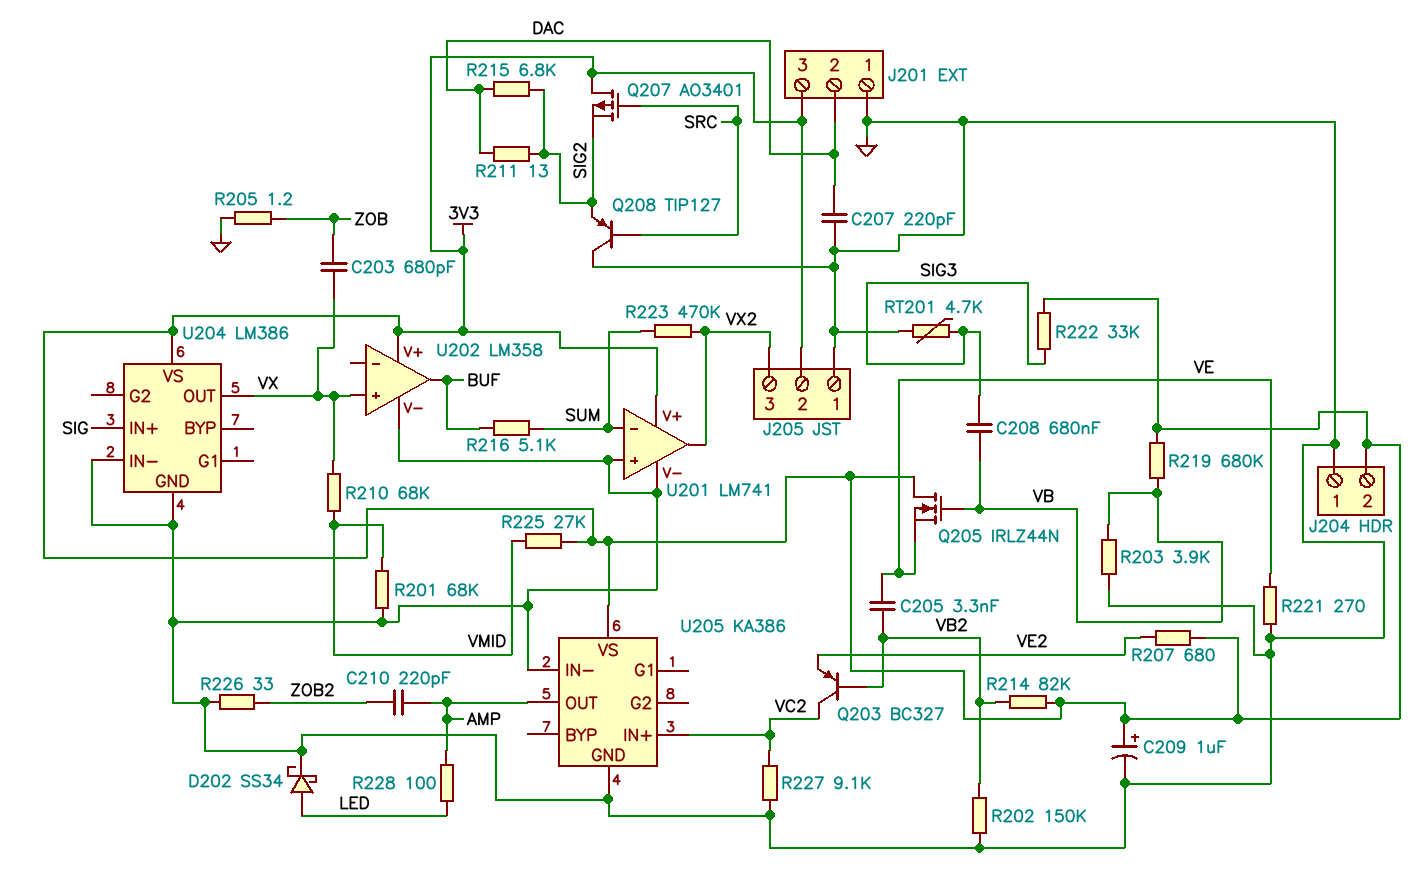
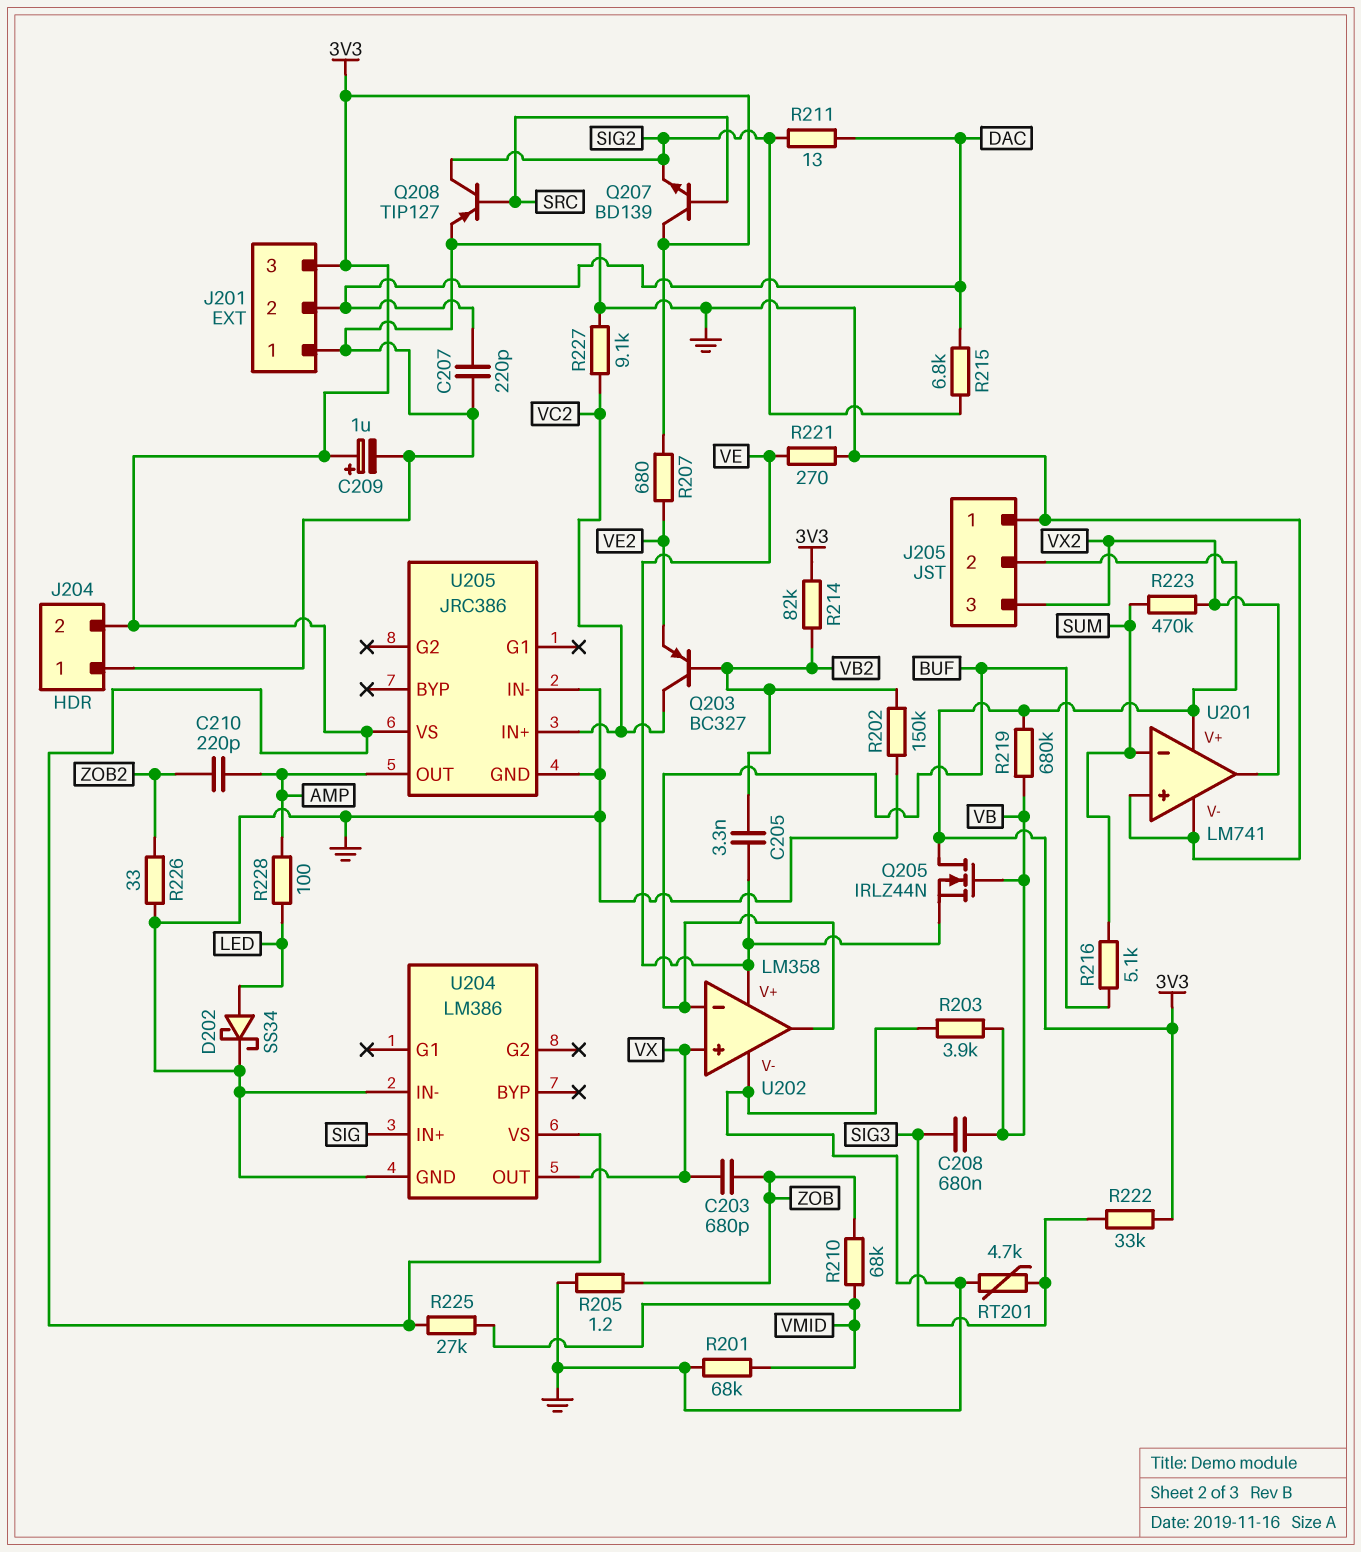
Q207: PMOS AO3401 (G SRC, D 3V3, S SIG2) -> NPN BD139 (B SRC, C 3V3, E SIG2)
Q208: PNP TIP127 (B SRC, C GND, E SIG2) -> PNP TIP127 (B SRC, C SIG2, E GND)
R210: 68k (VMID, VX) -> 68k (VMID, ZOB)
U202 pin V+: 3V3 -> VE
U202 pin in-: none -> BUF
U205: KA386 -> JRC386

